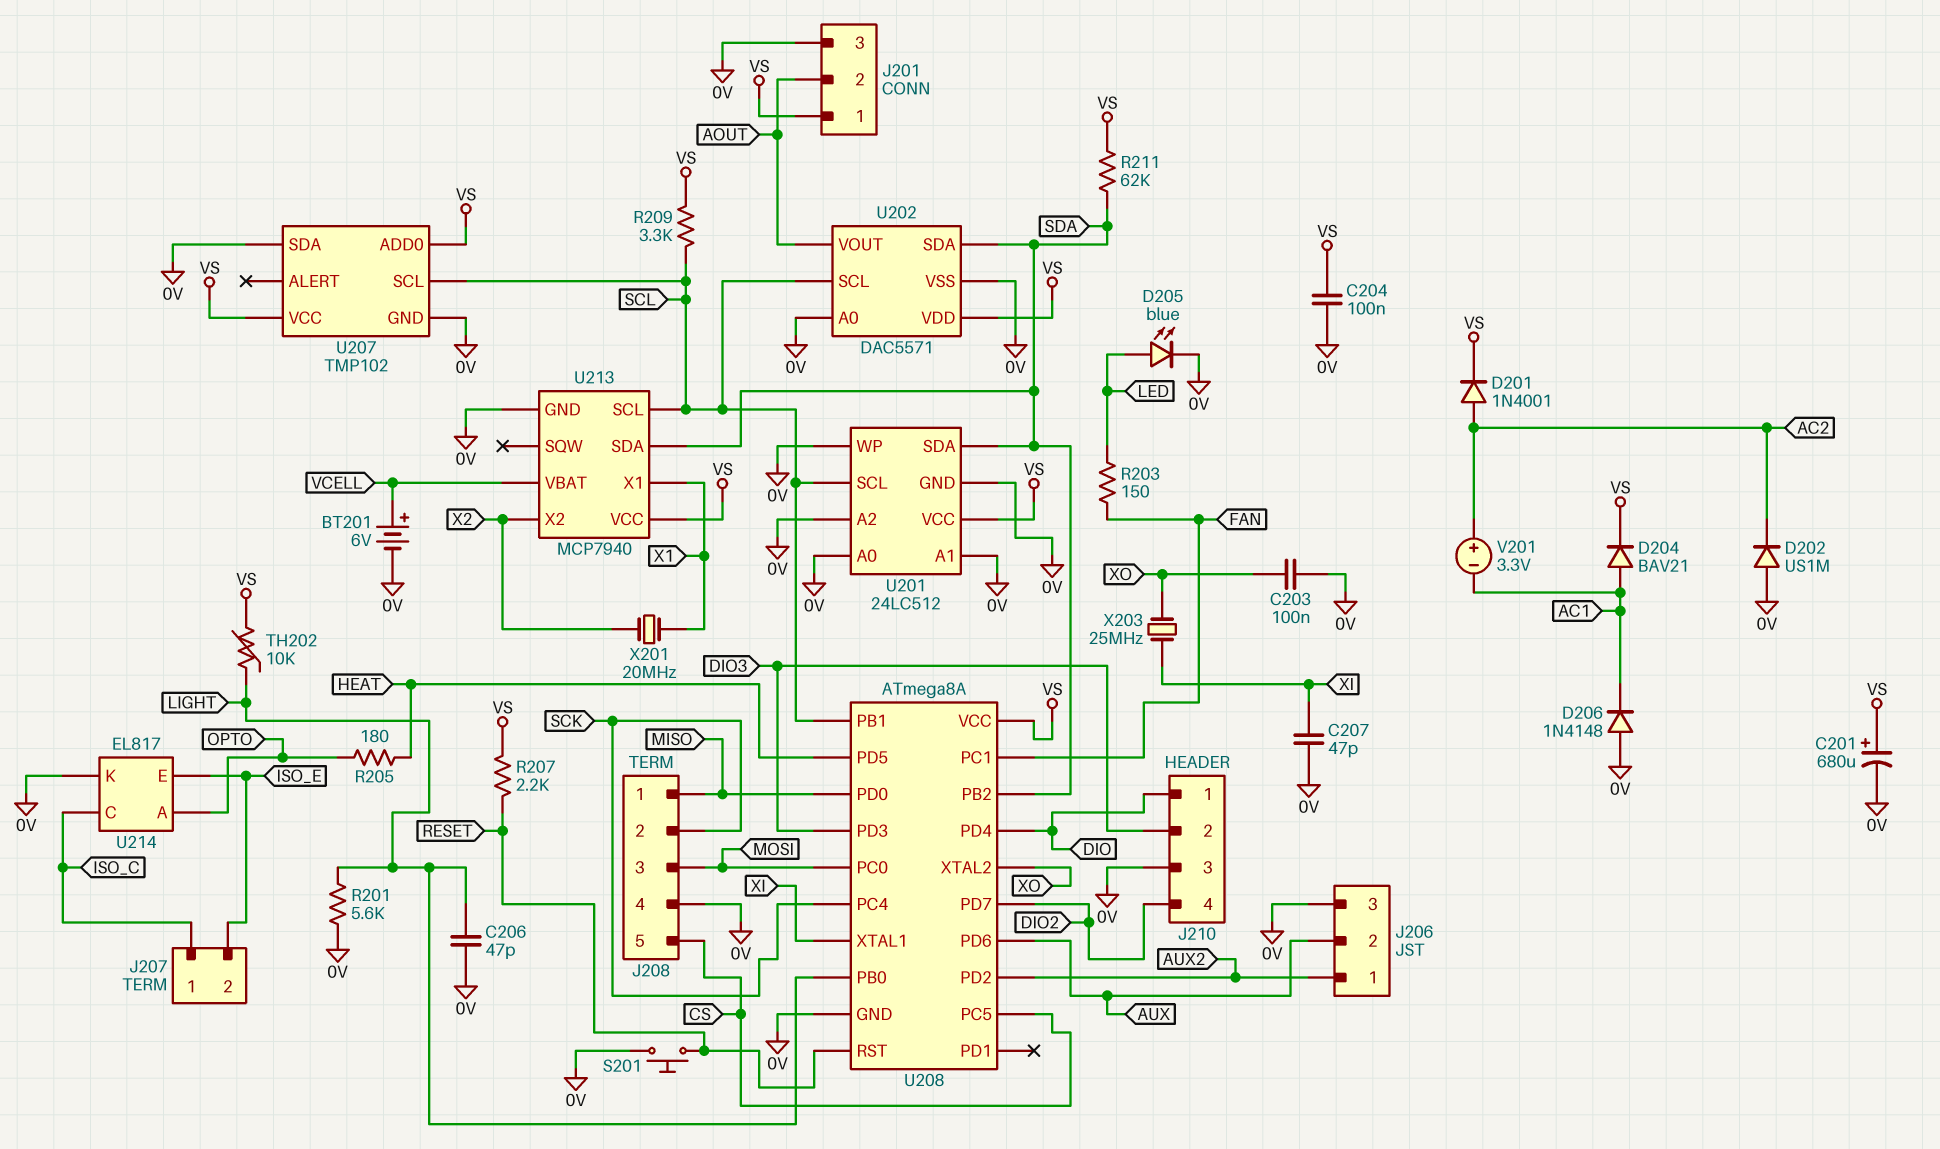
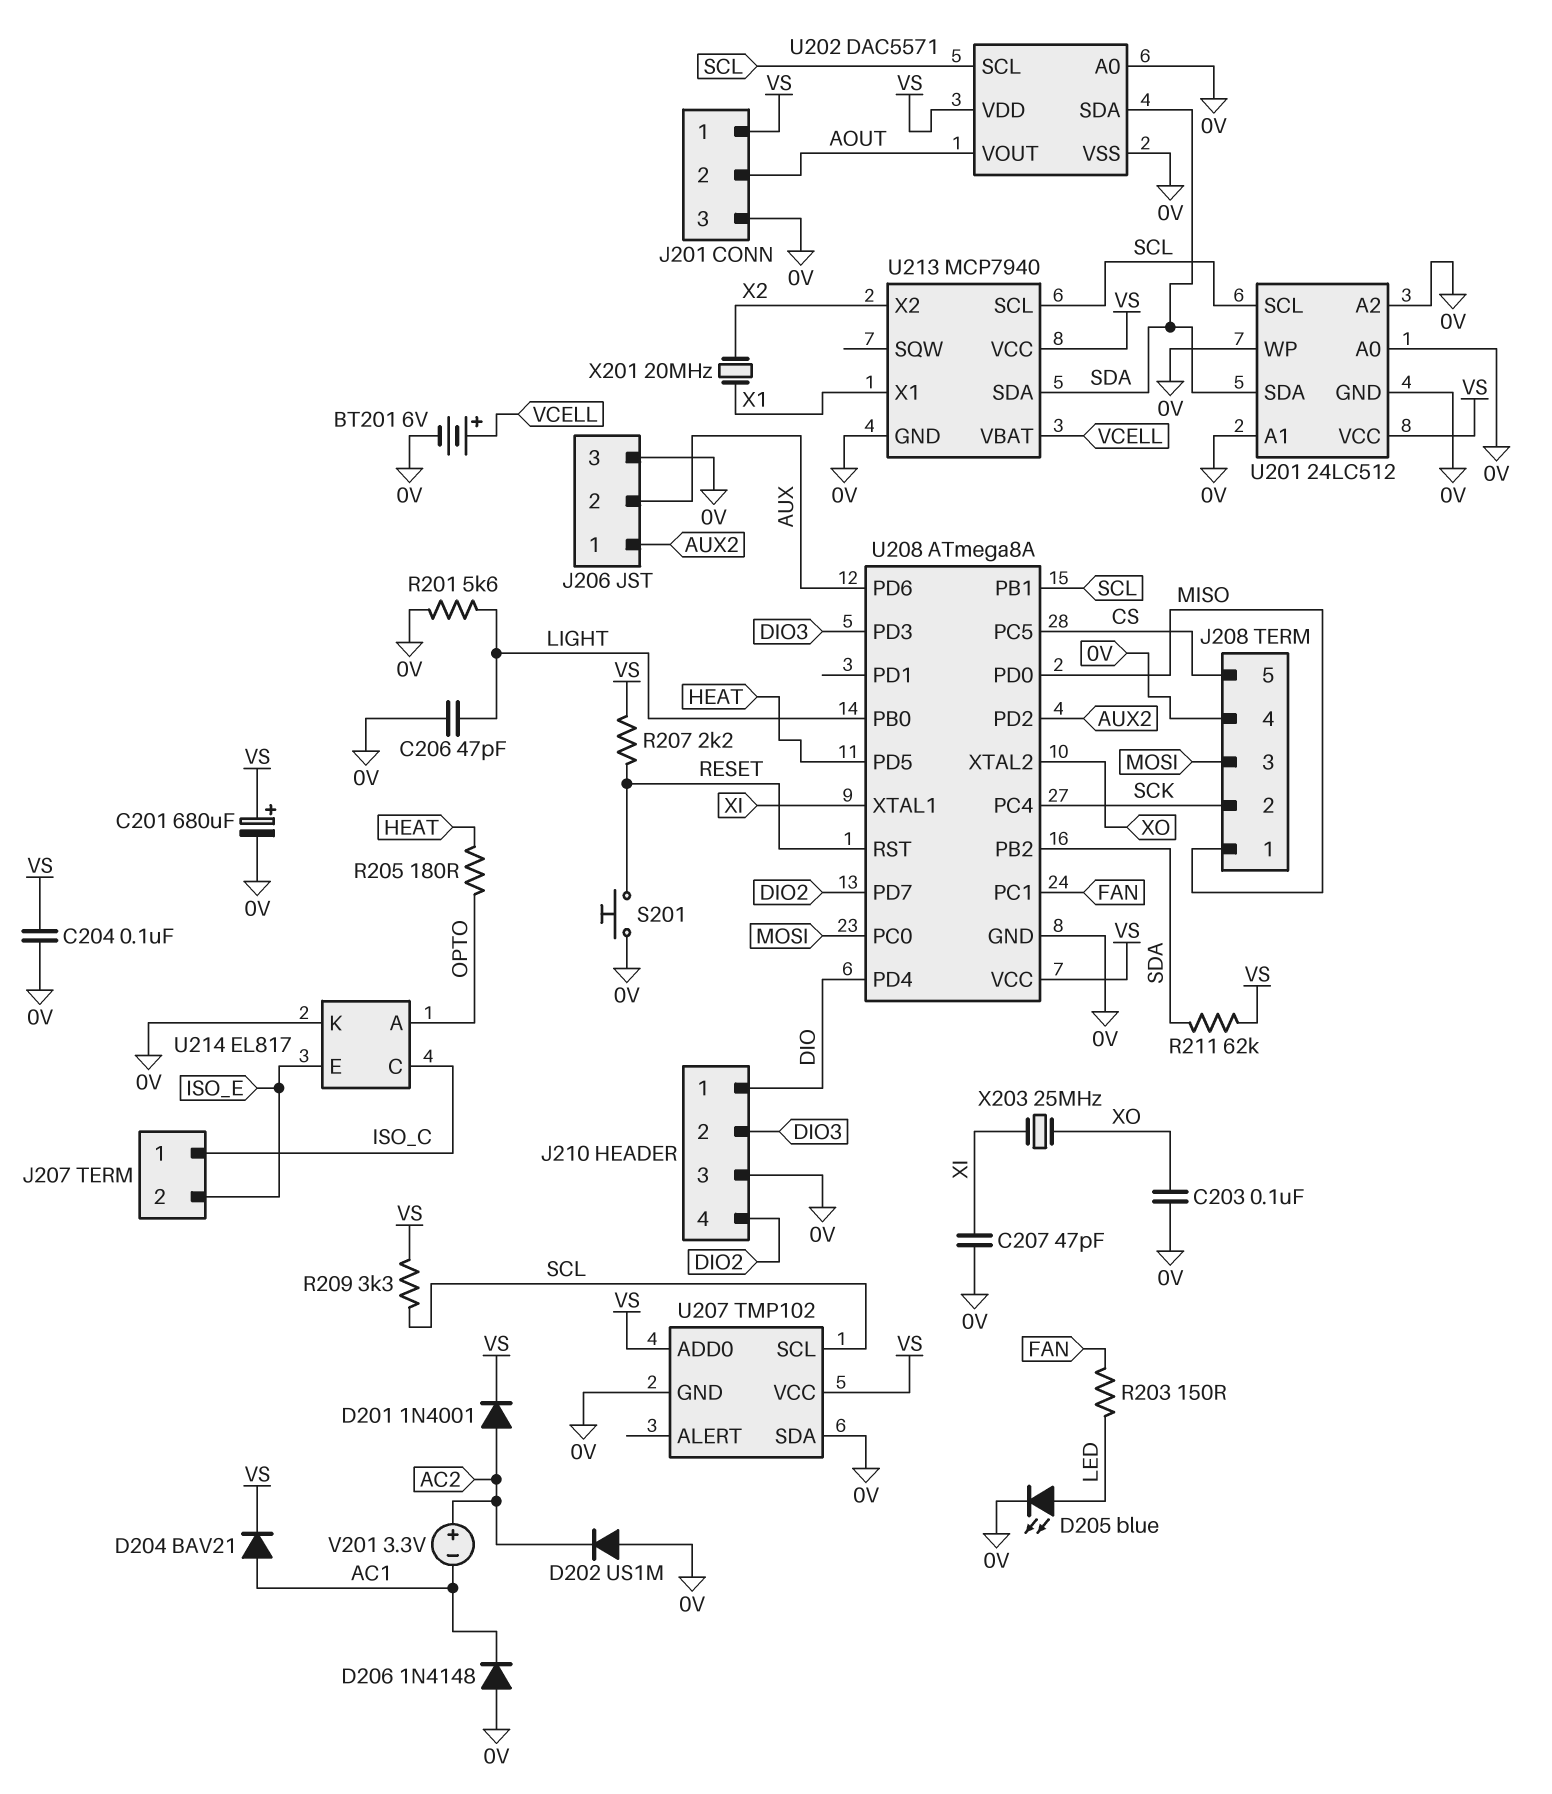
TH202: 10k (LIGHT, VS) -> none

